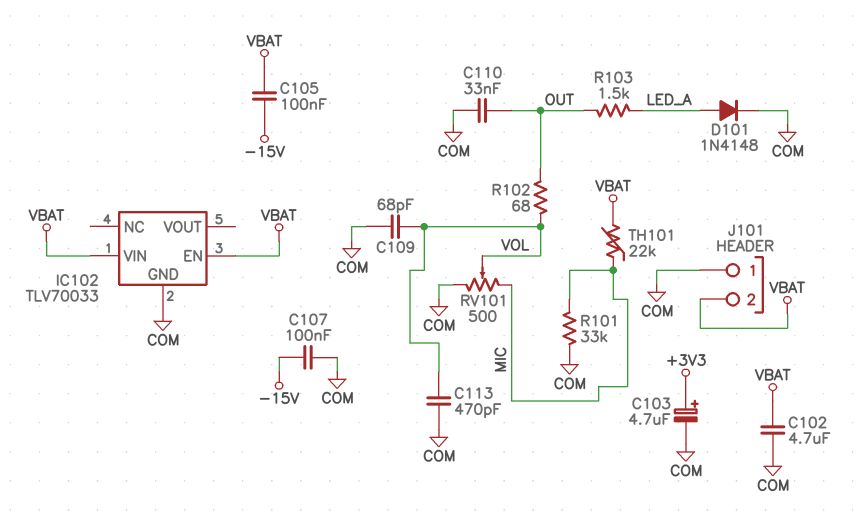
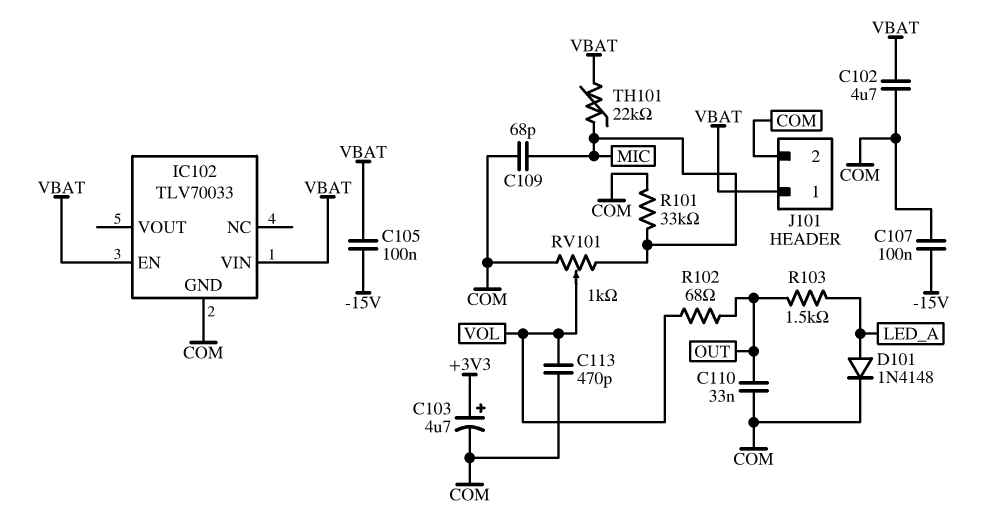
C109: 68pF (COM, VOL) -> 68pF (COM, MIC)
J101 pin 1: COM -> VBAT
J101 pin 2: VBAT -> COM
RV101: 500 (COM, MIC, wiper VOL) -> 1k (COM, MIC, wiper VOL)

